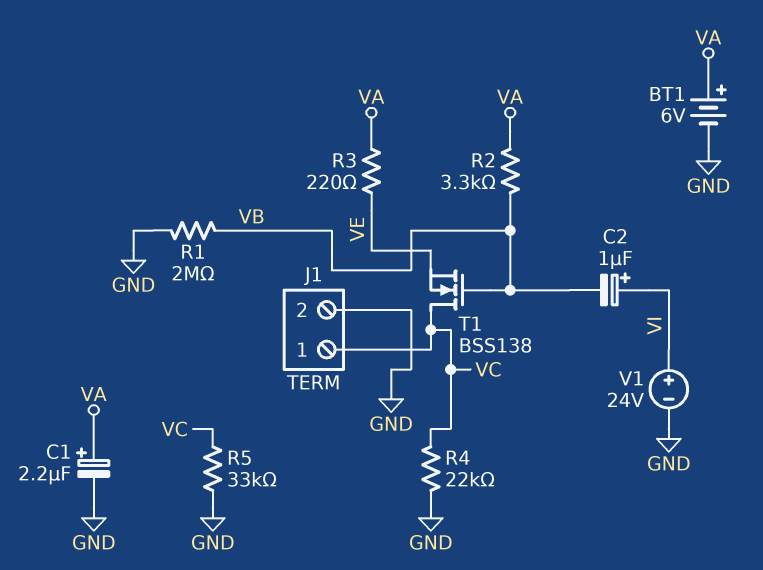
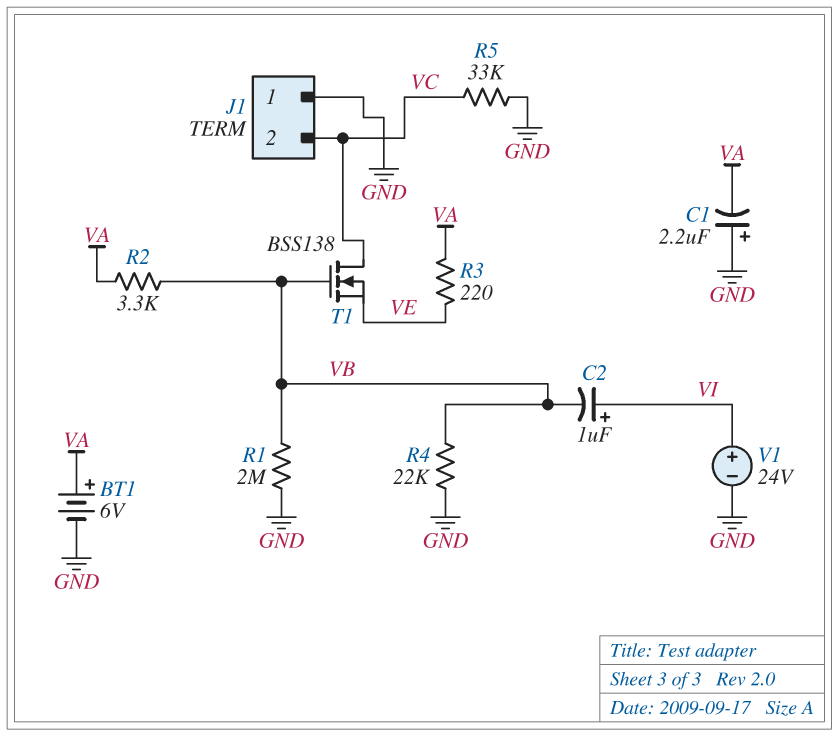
C1: 2.2uF (plus VA, minus GND) -> 2.2uF (plus GND, minus VA)
J1 pin 1: VC -> GND
J1 pin 2: GND -> VC
R4: 22k (GND, VC) -> 22k (GND, VB)

